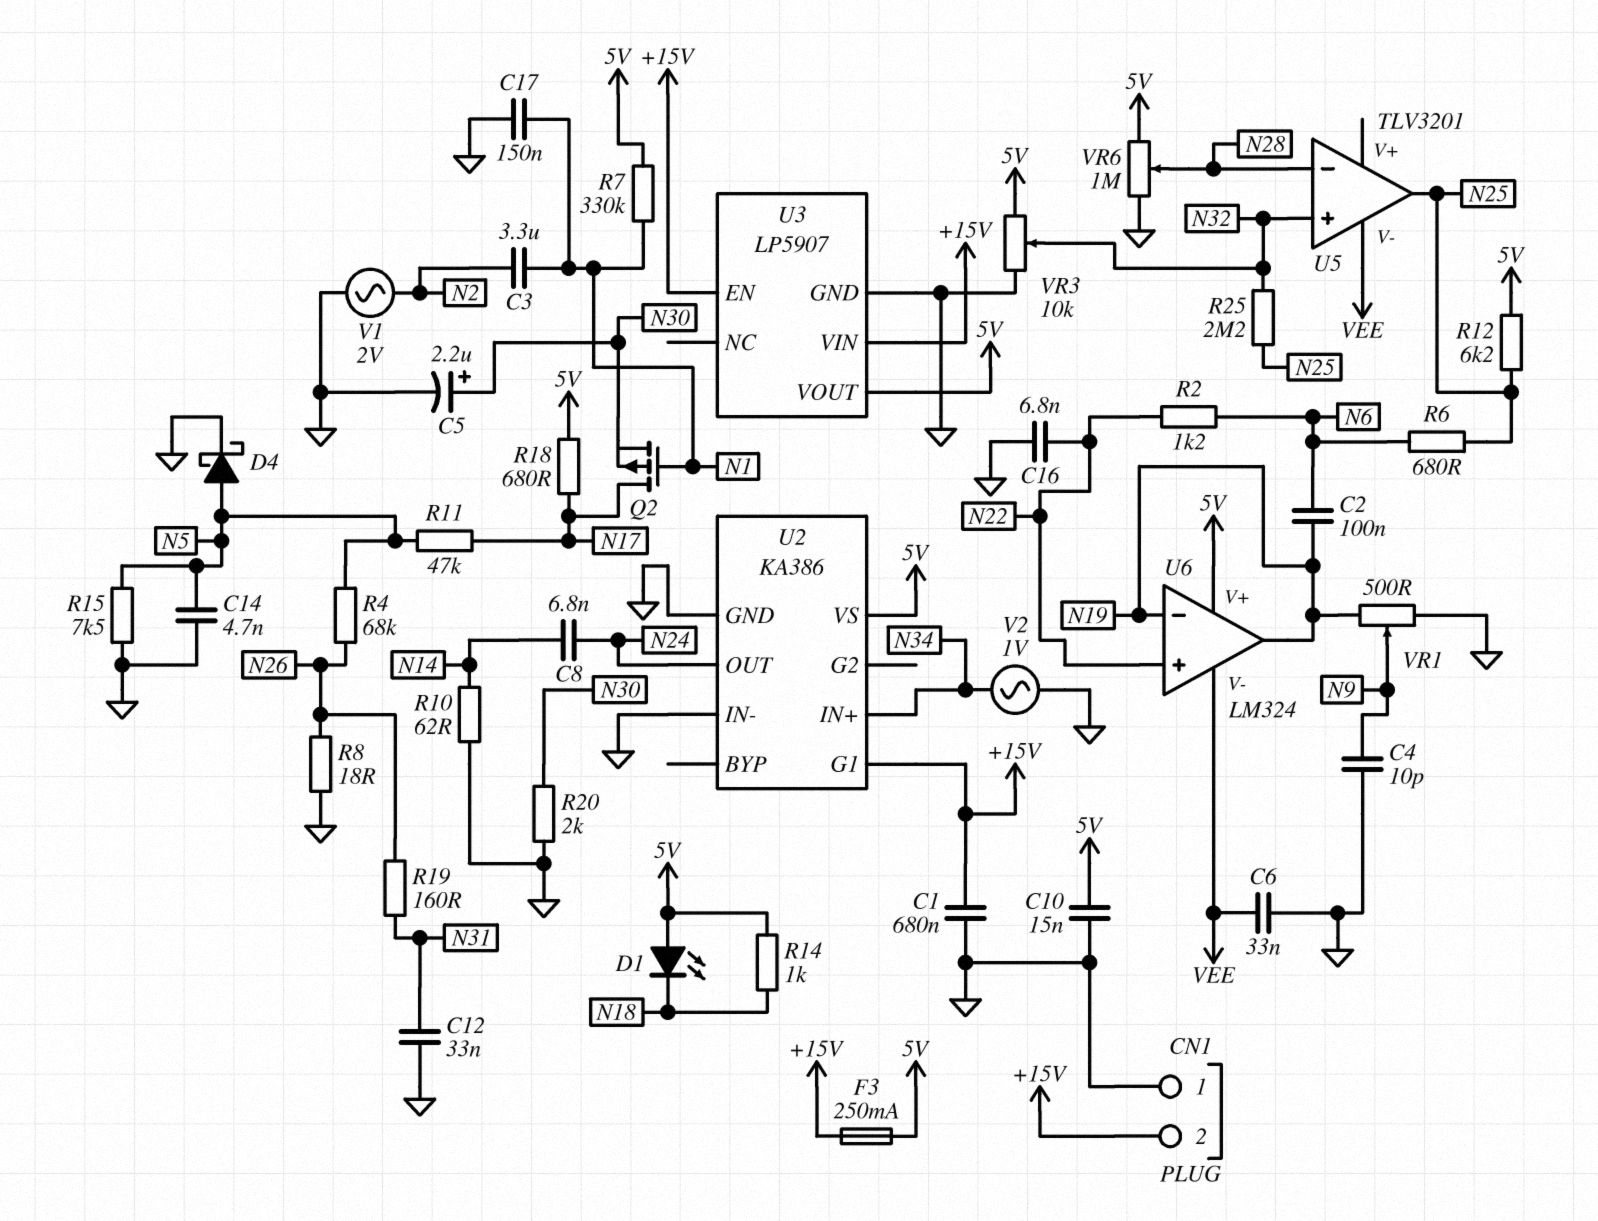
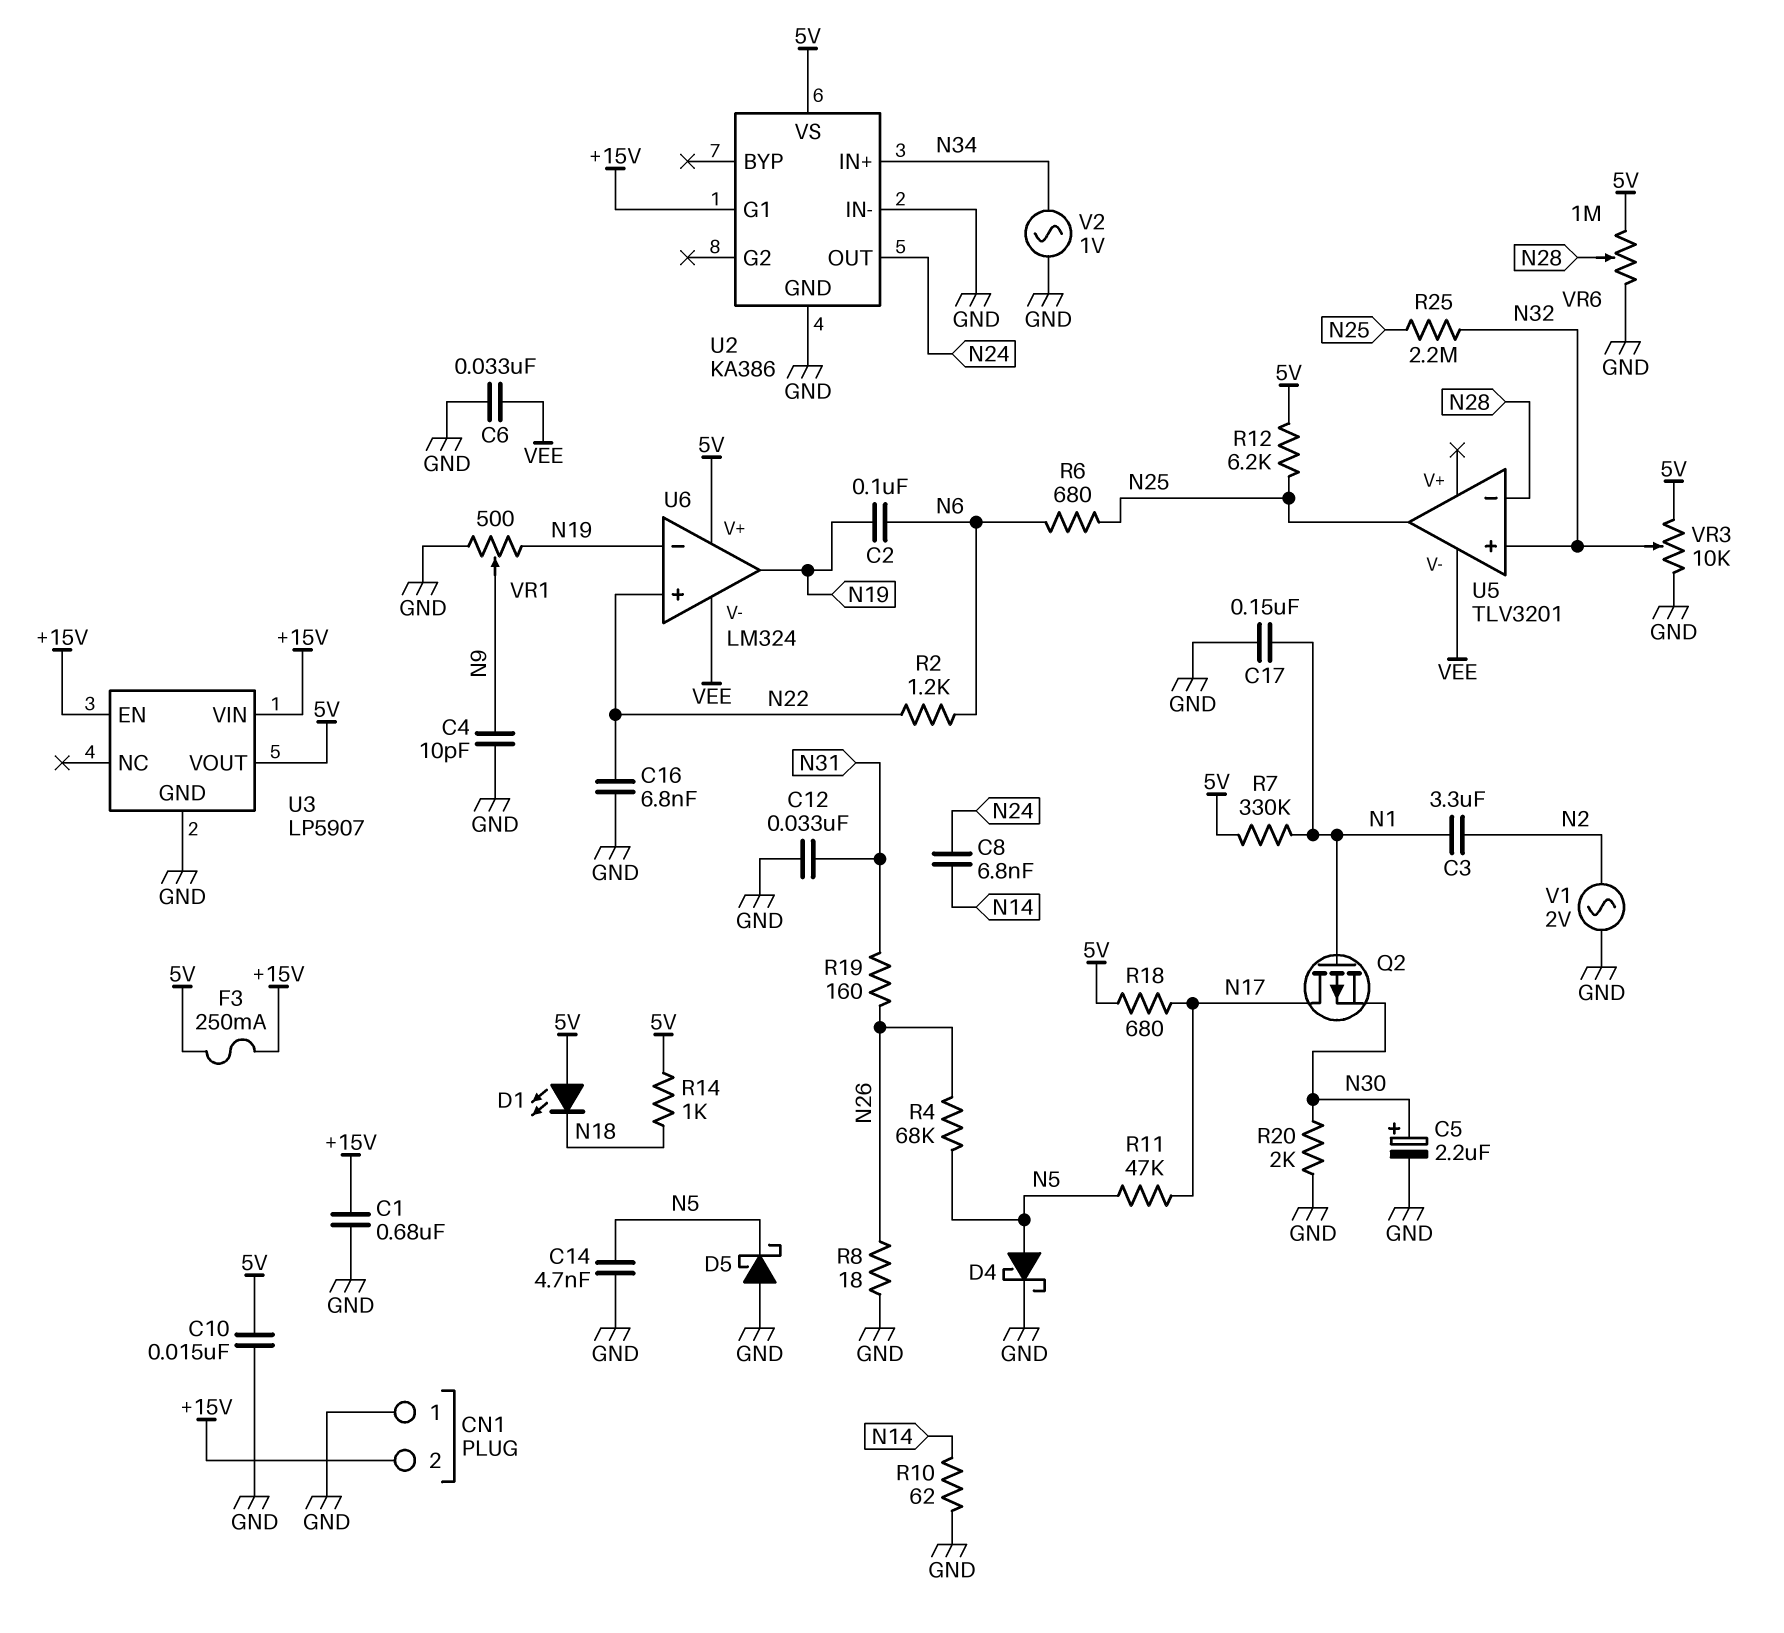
D5: none -> schottky (A GND, K N5)
R15: 7.5k (GND, N5) -> none

